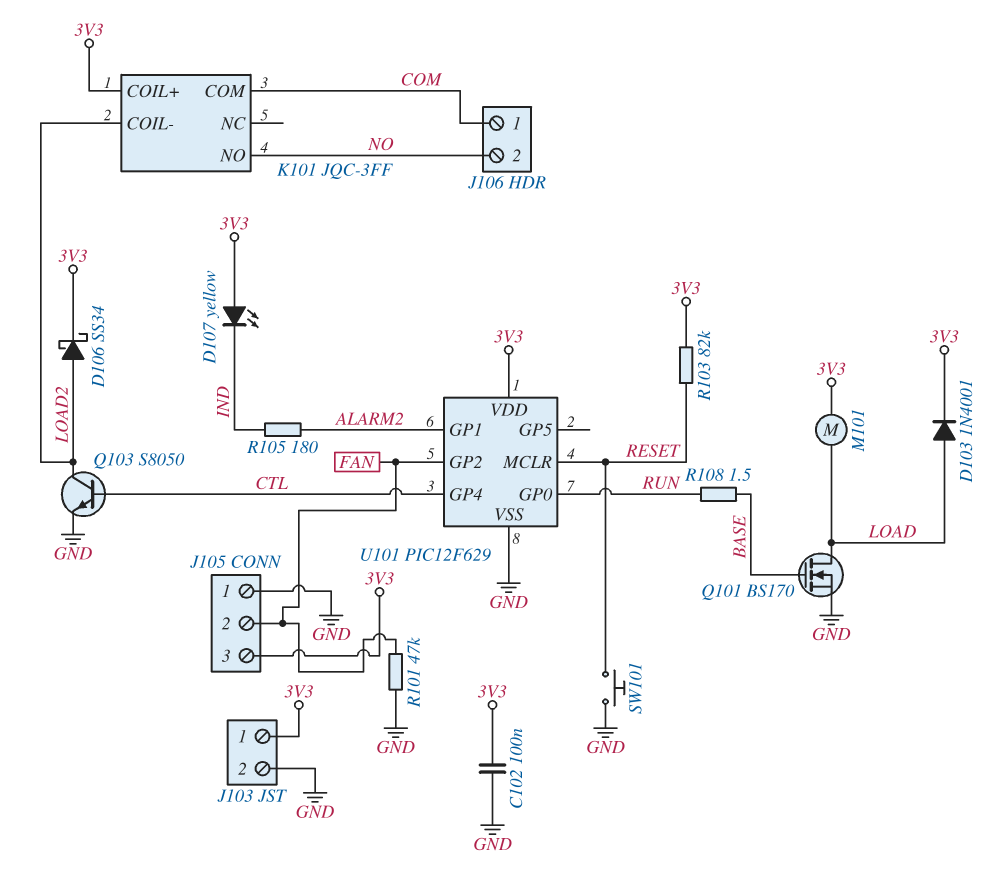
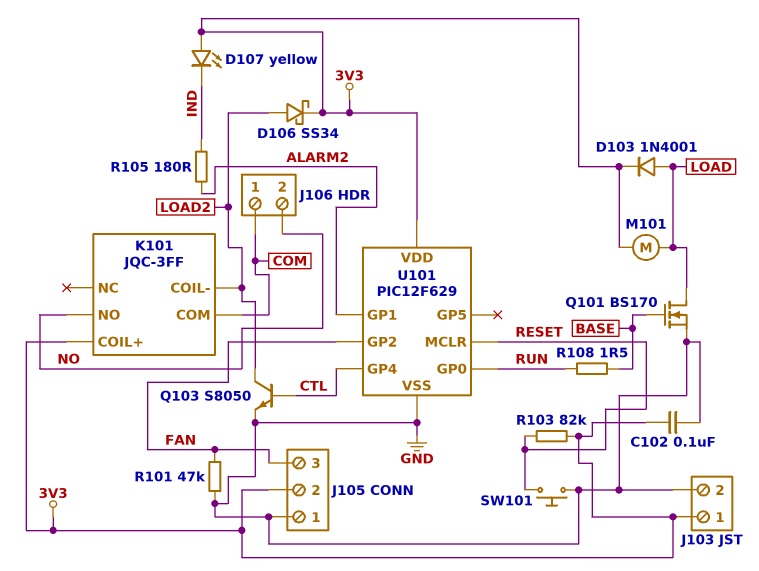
J105 pin 2: FAN -> 3V3
J105 pin 3: 3V3 -> FAN

